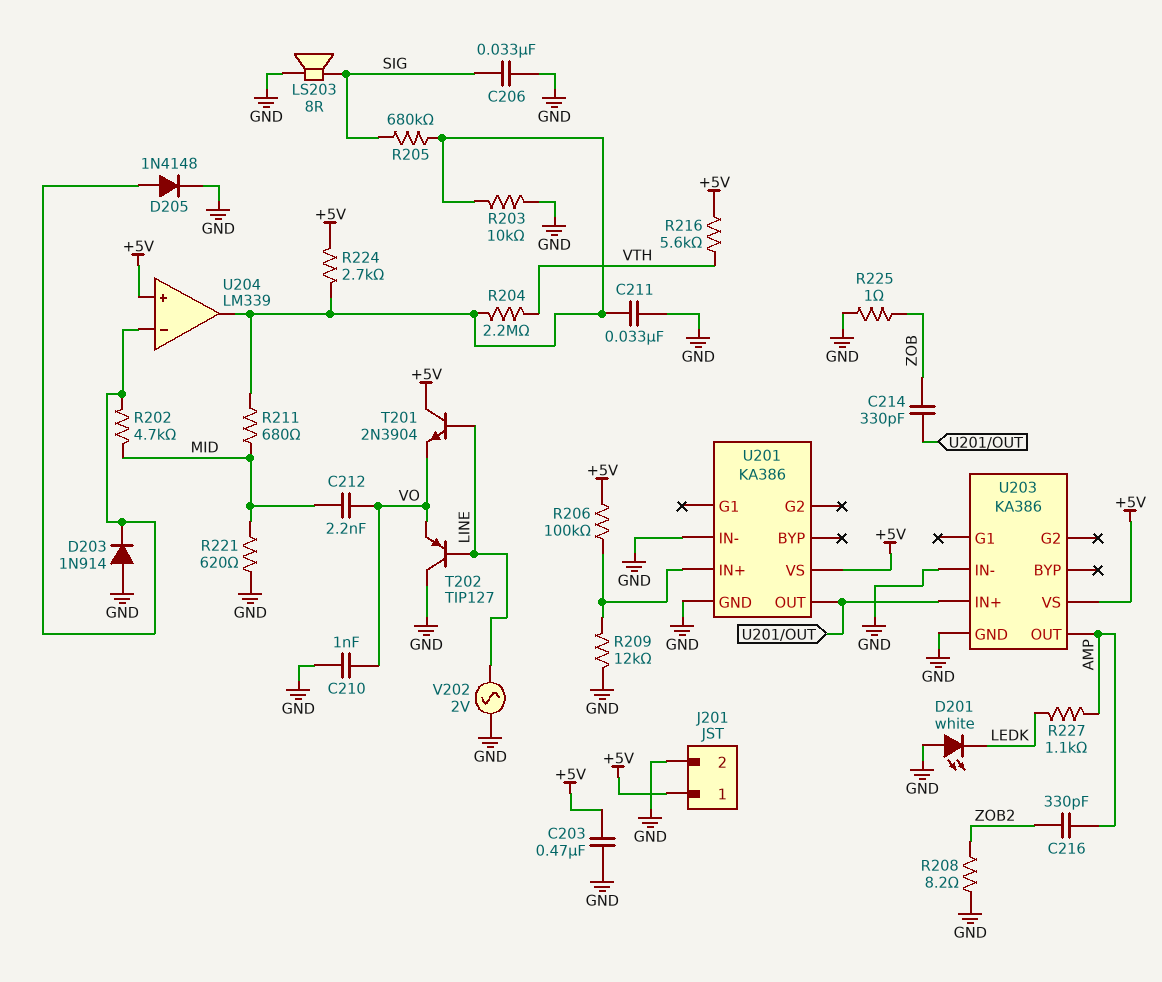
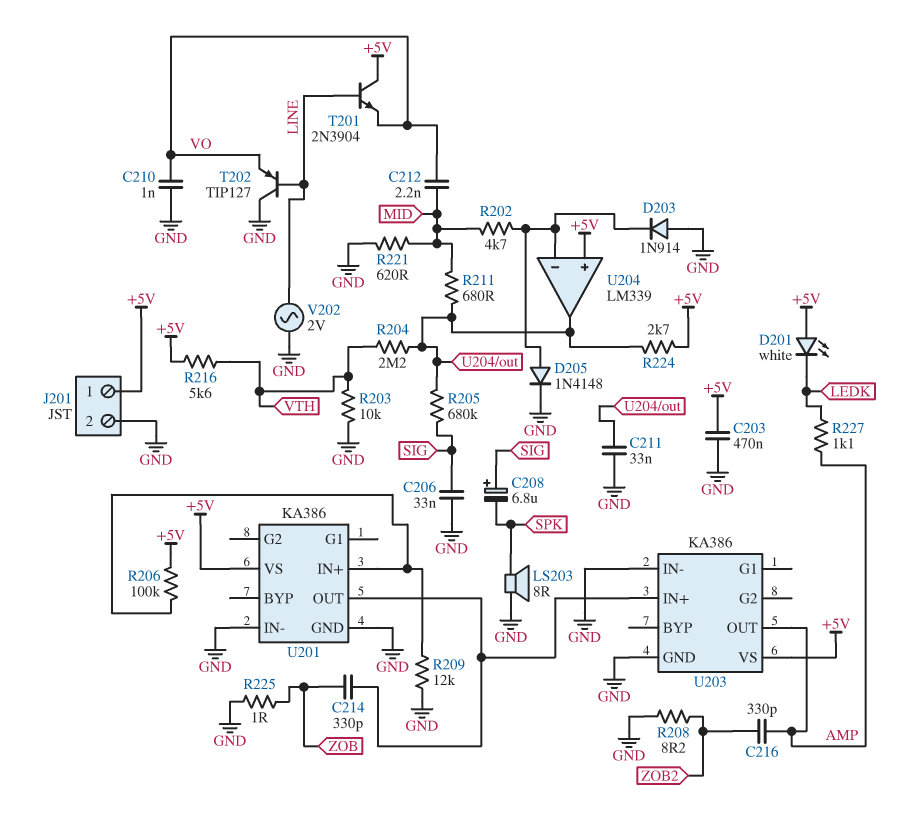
C208: none -> 6.8uF (plus SIG, minus SPK)
D201: LED white (A GND, K LEDK) -> LED white (A +5V, K LEDK)
LS203: speaker 8R (GND, SIG) -> speaker 8R (GND, SPK)
R203: 10k (GND, U204/out) -> 10k (GND, VTH)

